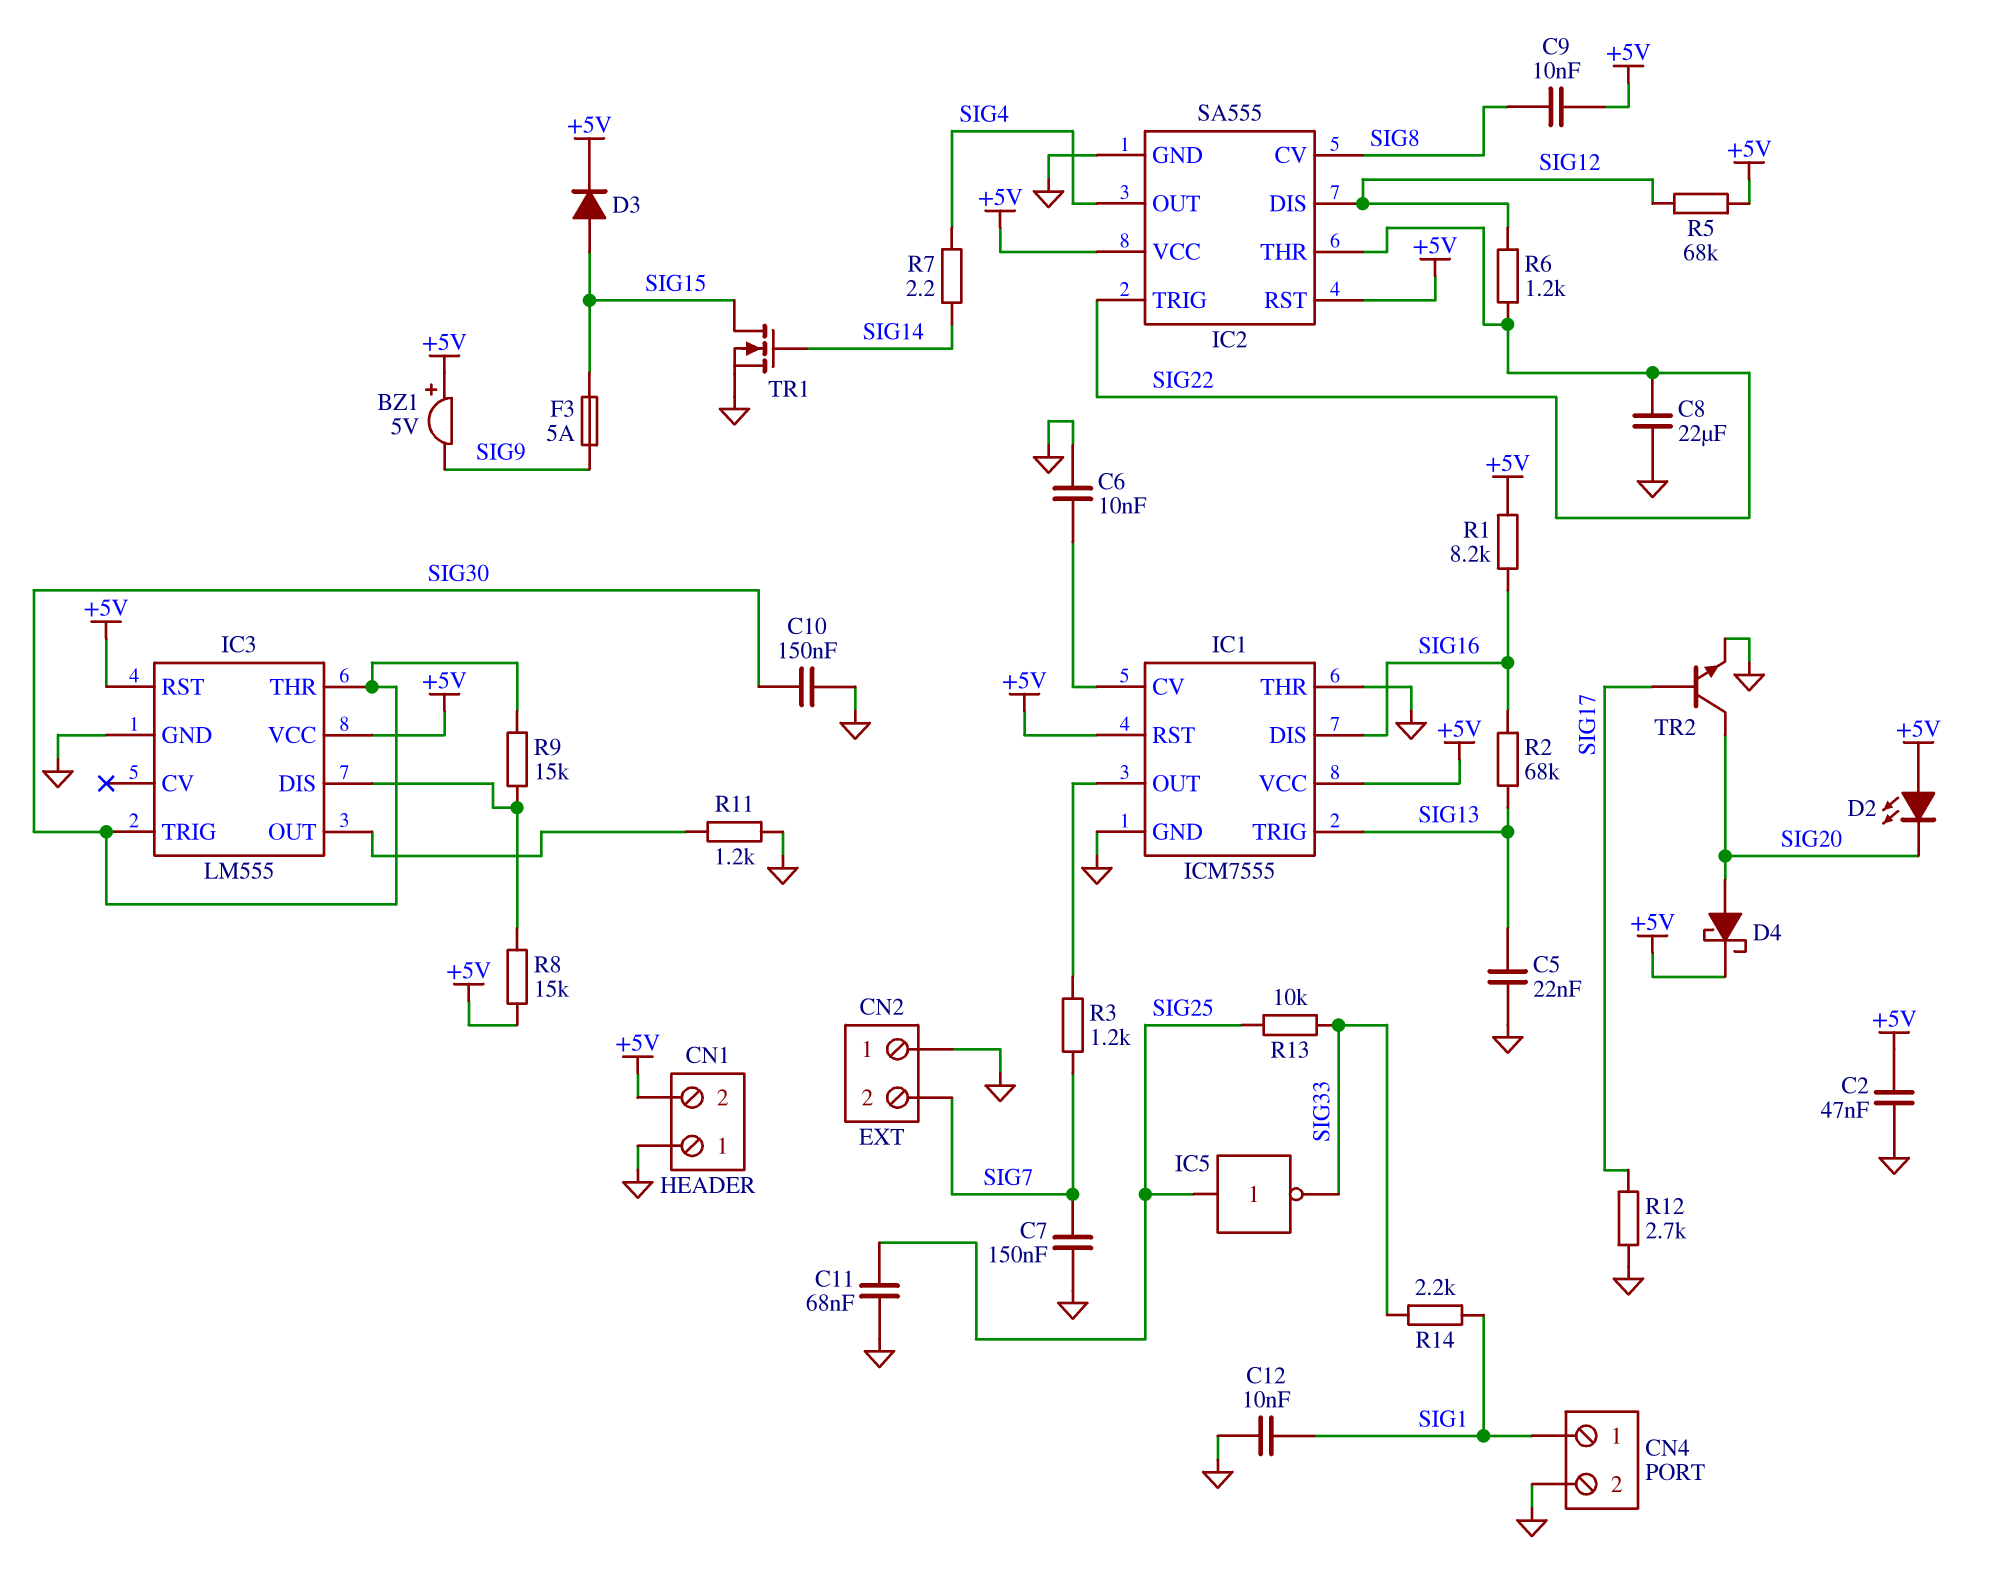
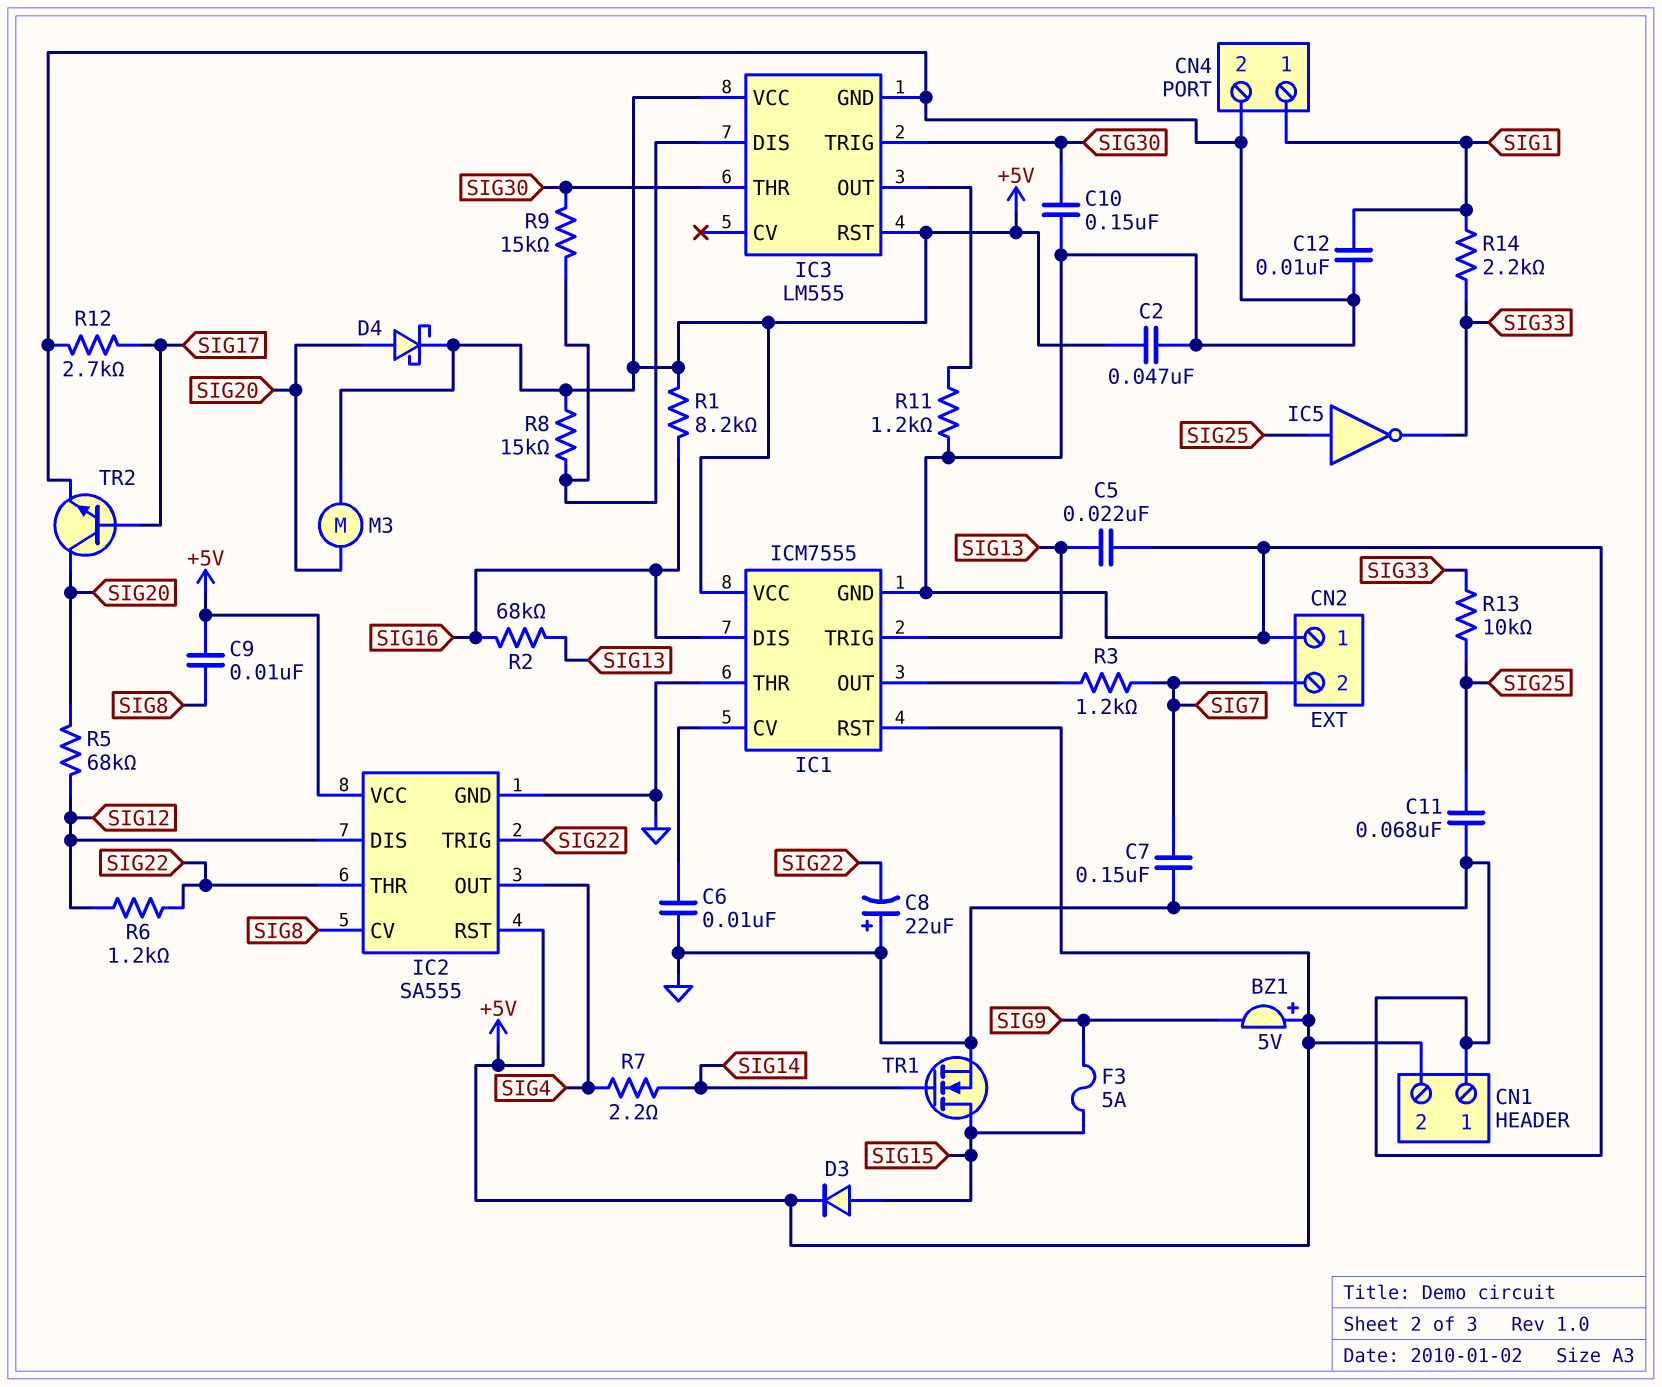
C8: 22uF (GND, SIG22) -> 22uF (plus GND, minus SIG22)
D2: LED (A +5V, K SIG20) -> none
M3: none -> motor (+5V, SIG20)
R5: 68k (+5V, SIG12) -> 68k (SIG12, SIG20)

